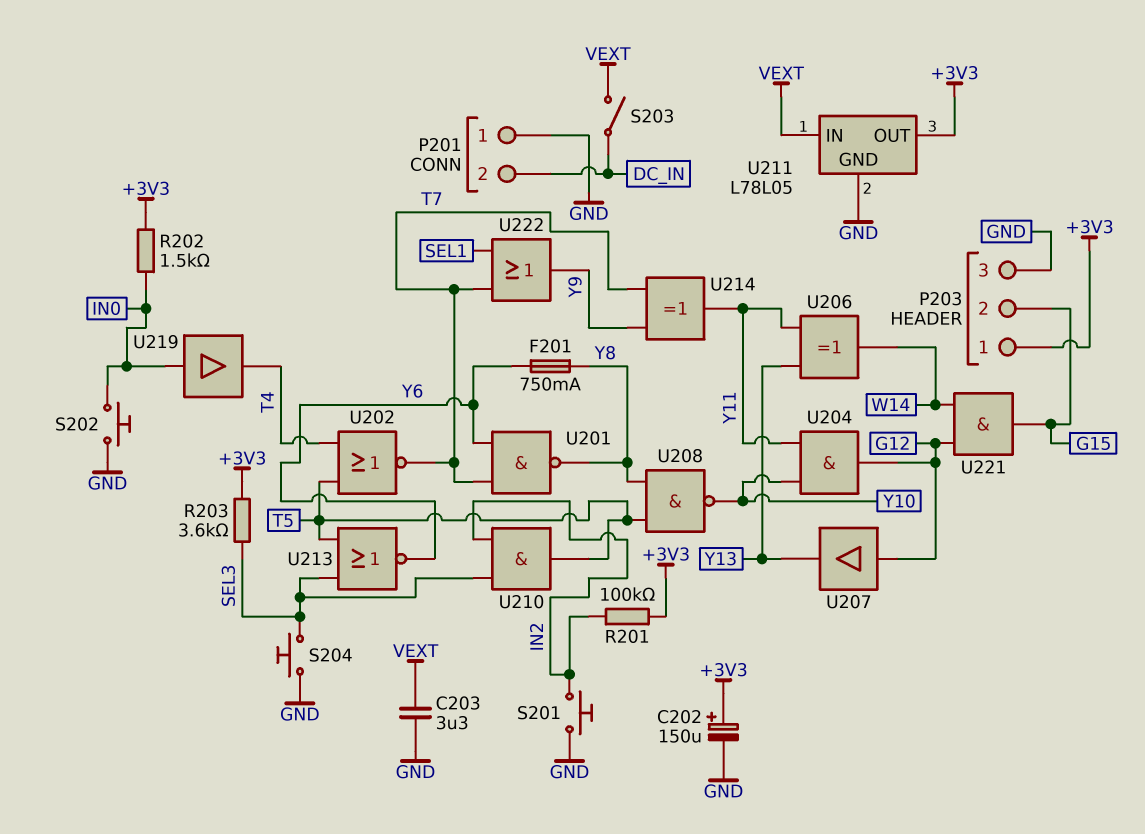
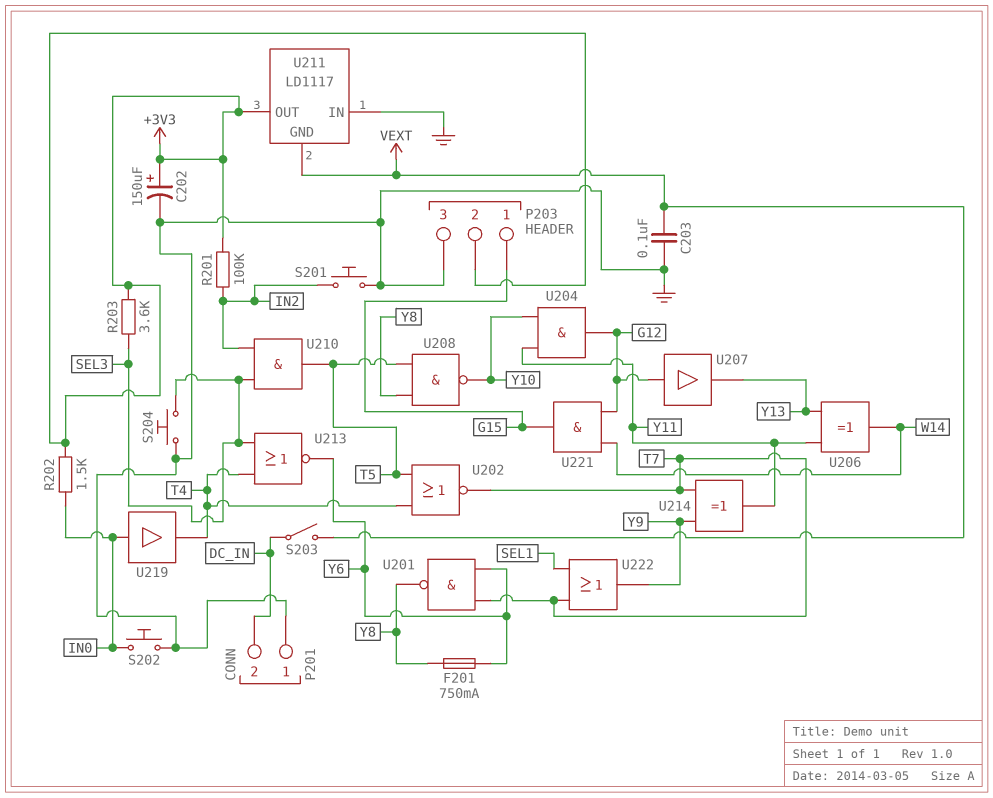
C203: 3.3uF (GND, VEXT) -> 100nF (GND, VEXT)
P203 pin 1: +3V3 -> G15
P203 pin 2: G15 -> +3V3
U211: L78L05 -> LD1117
U211 pin GND: GND -> VEXT
U211 pin IN: VEXT -> GND
U213: NOR (in SEL3, in T5, out Y6) -> NOR (in SEL3, in T4, out Y6)

